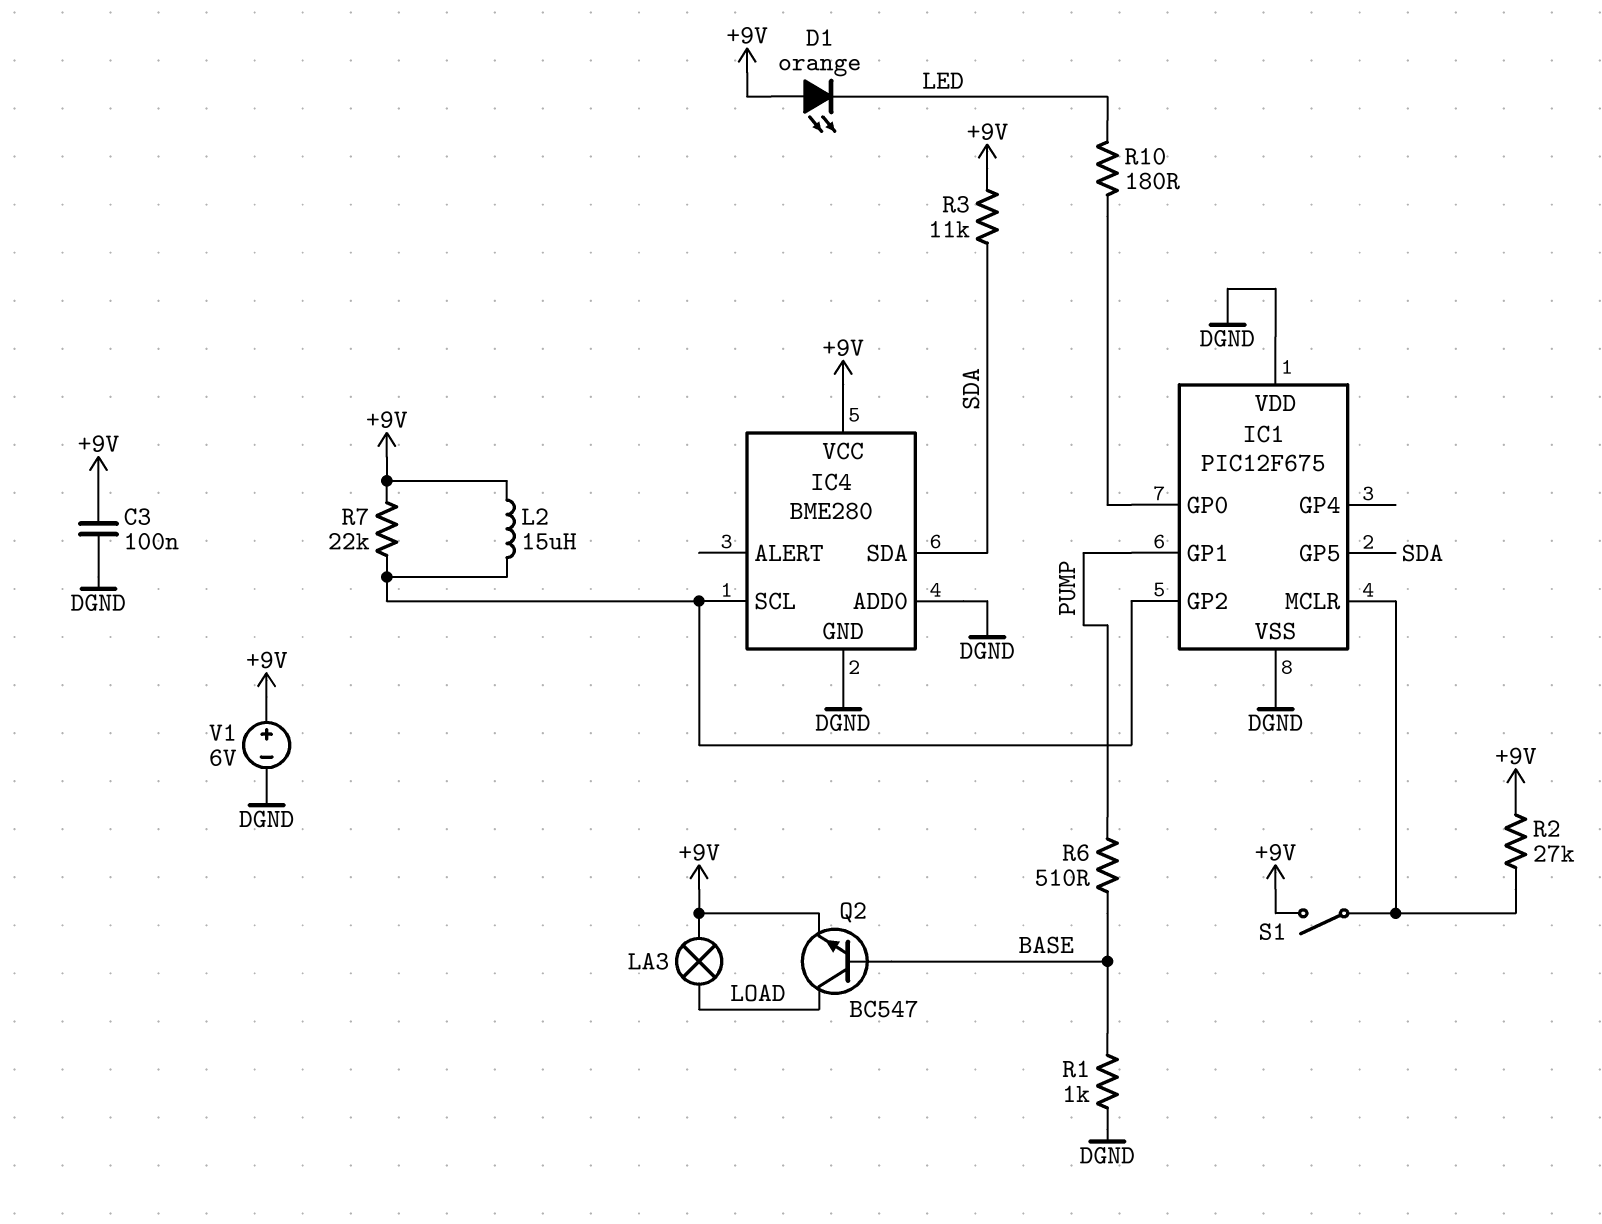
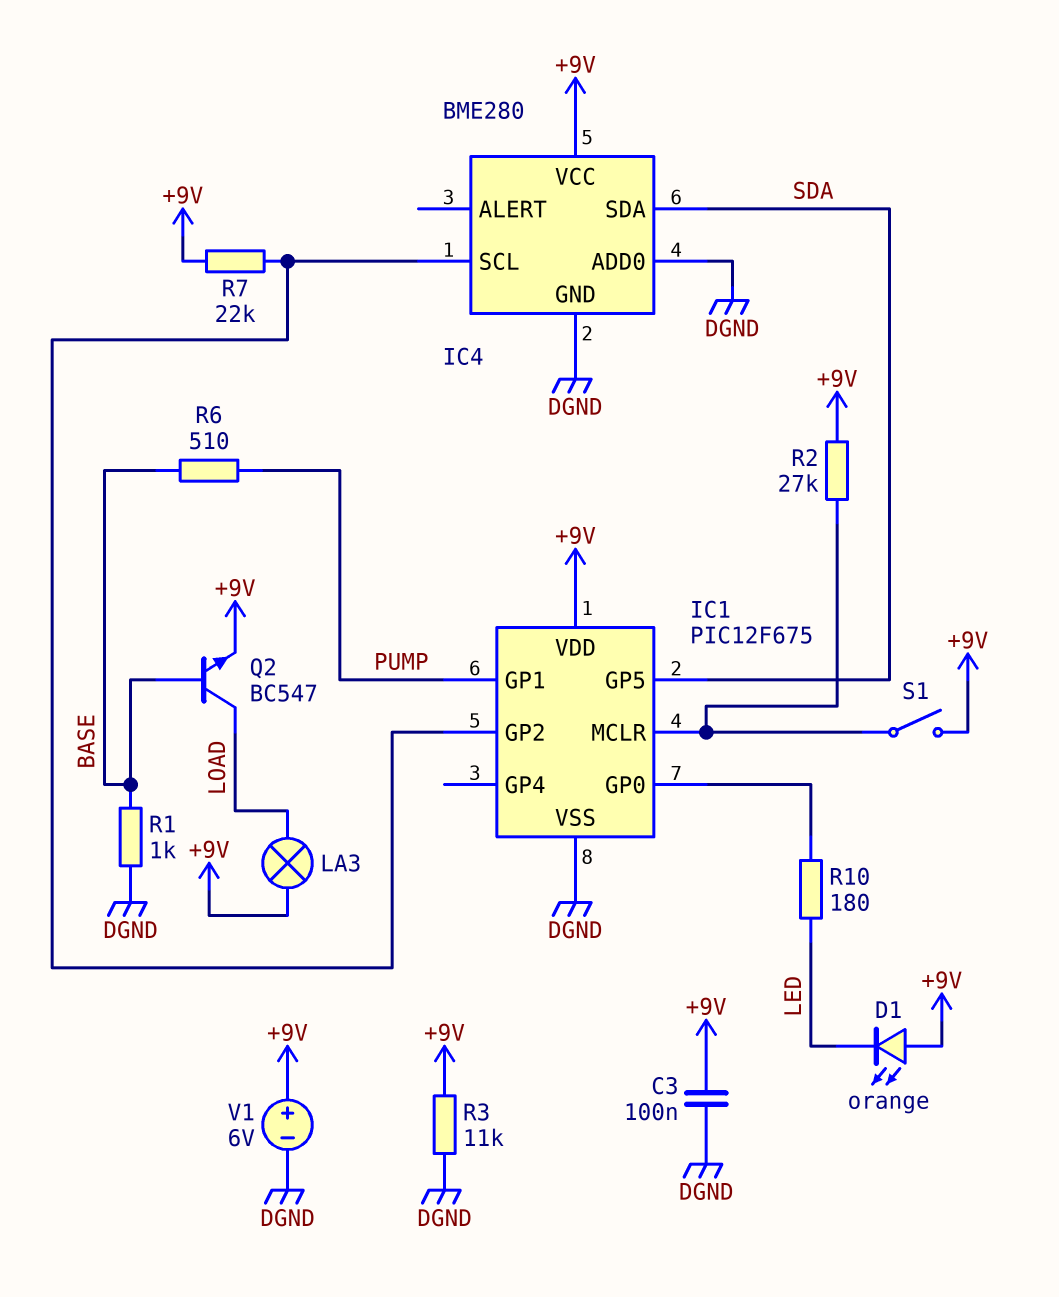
IC1 pin VDD: DGND -> +9V
L2: 15uH (+9V, IC1/GP2) -> none
R3: 11k (+9V, SDA) -> 11k (+9V, DGND)

